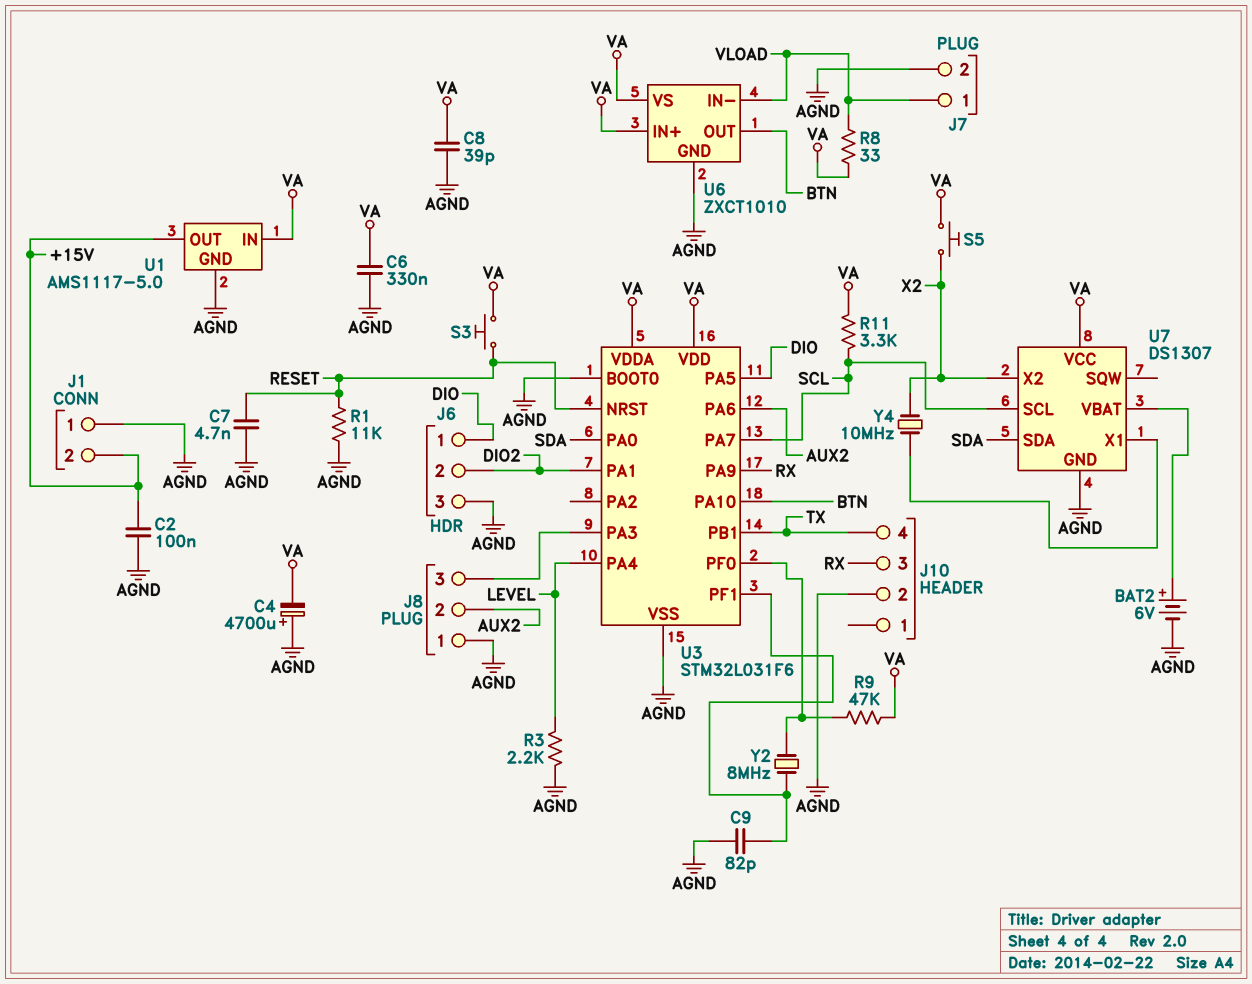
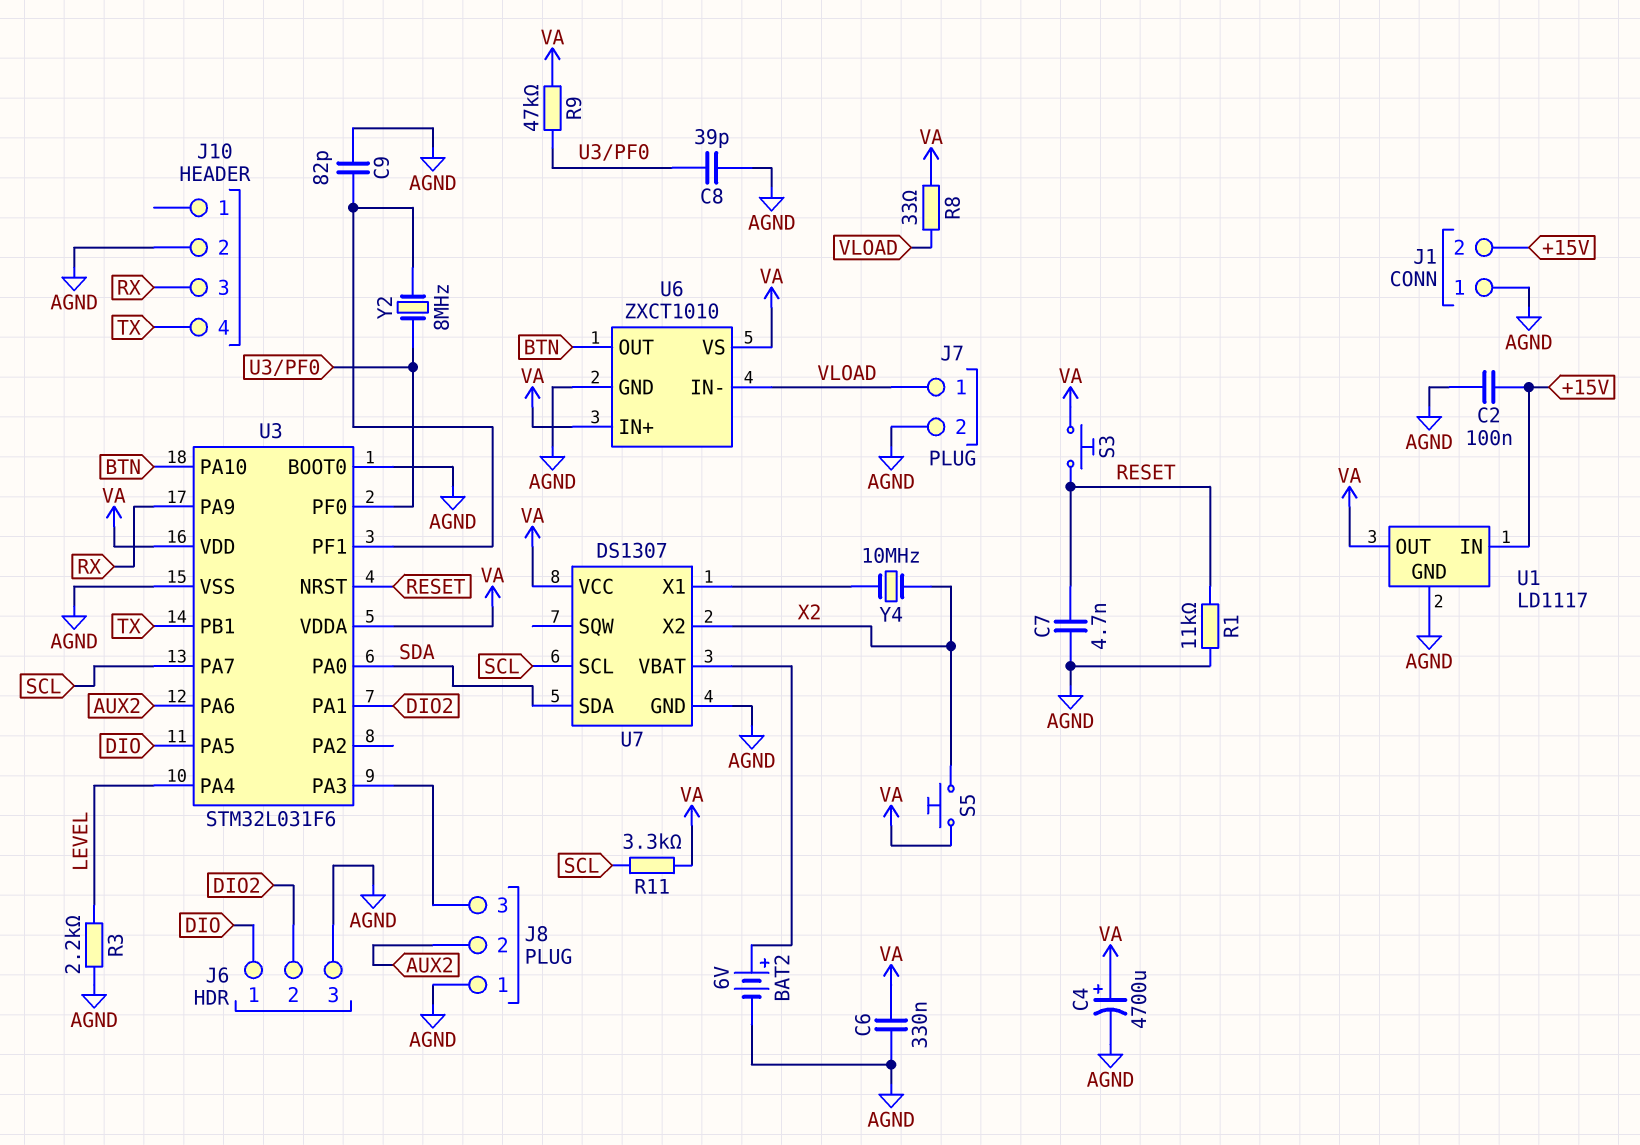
C4: 4700uF (plus AGND, minus VA) -> 4700uF (plus VA, minus AGND)
C8: 39pF (AGND, VA) -> 39pF (AGND, U3/PF0)
U1: AMS1117-5.0 -> LD1117
U1 pin IN: VA -> +15V
U1 pin OUT: +15V -> VA

